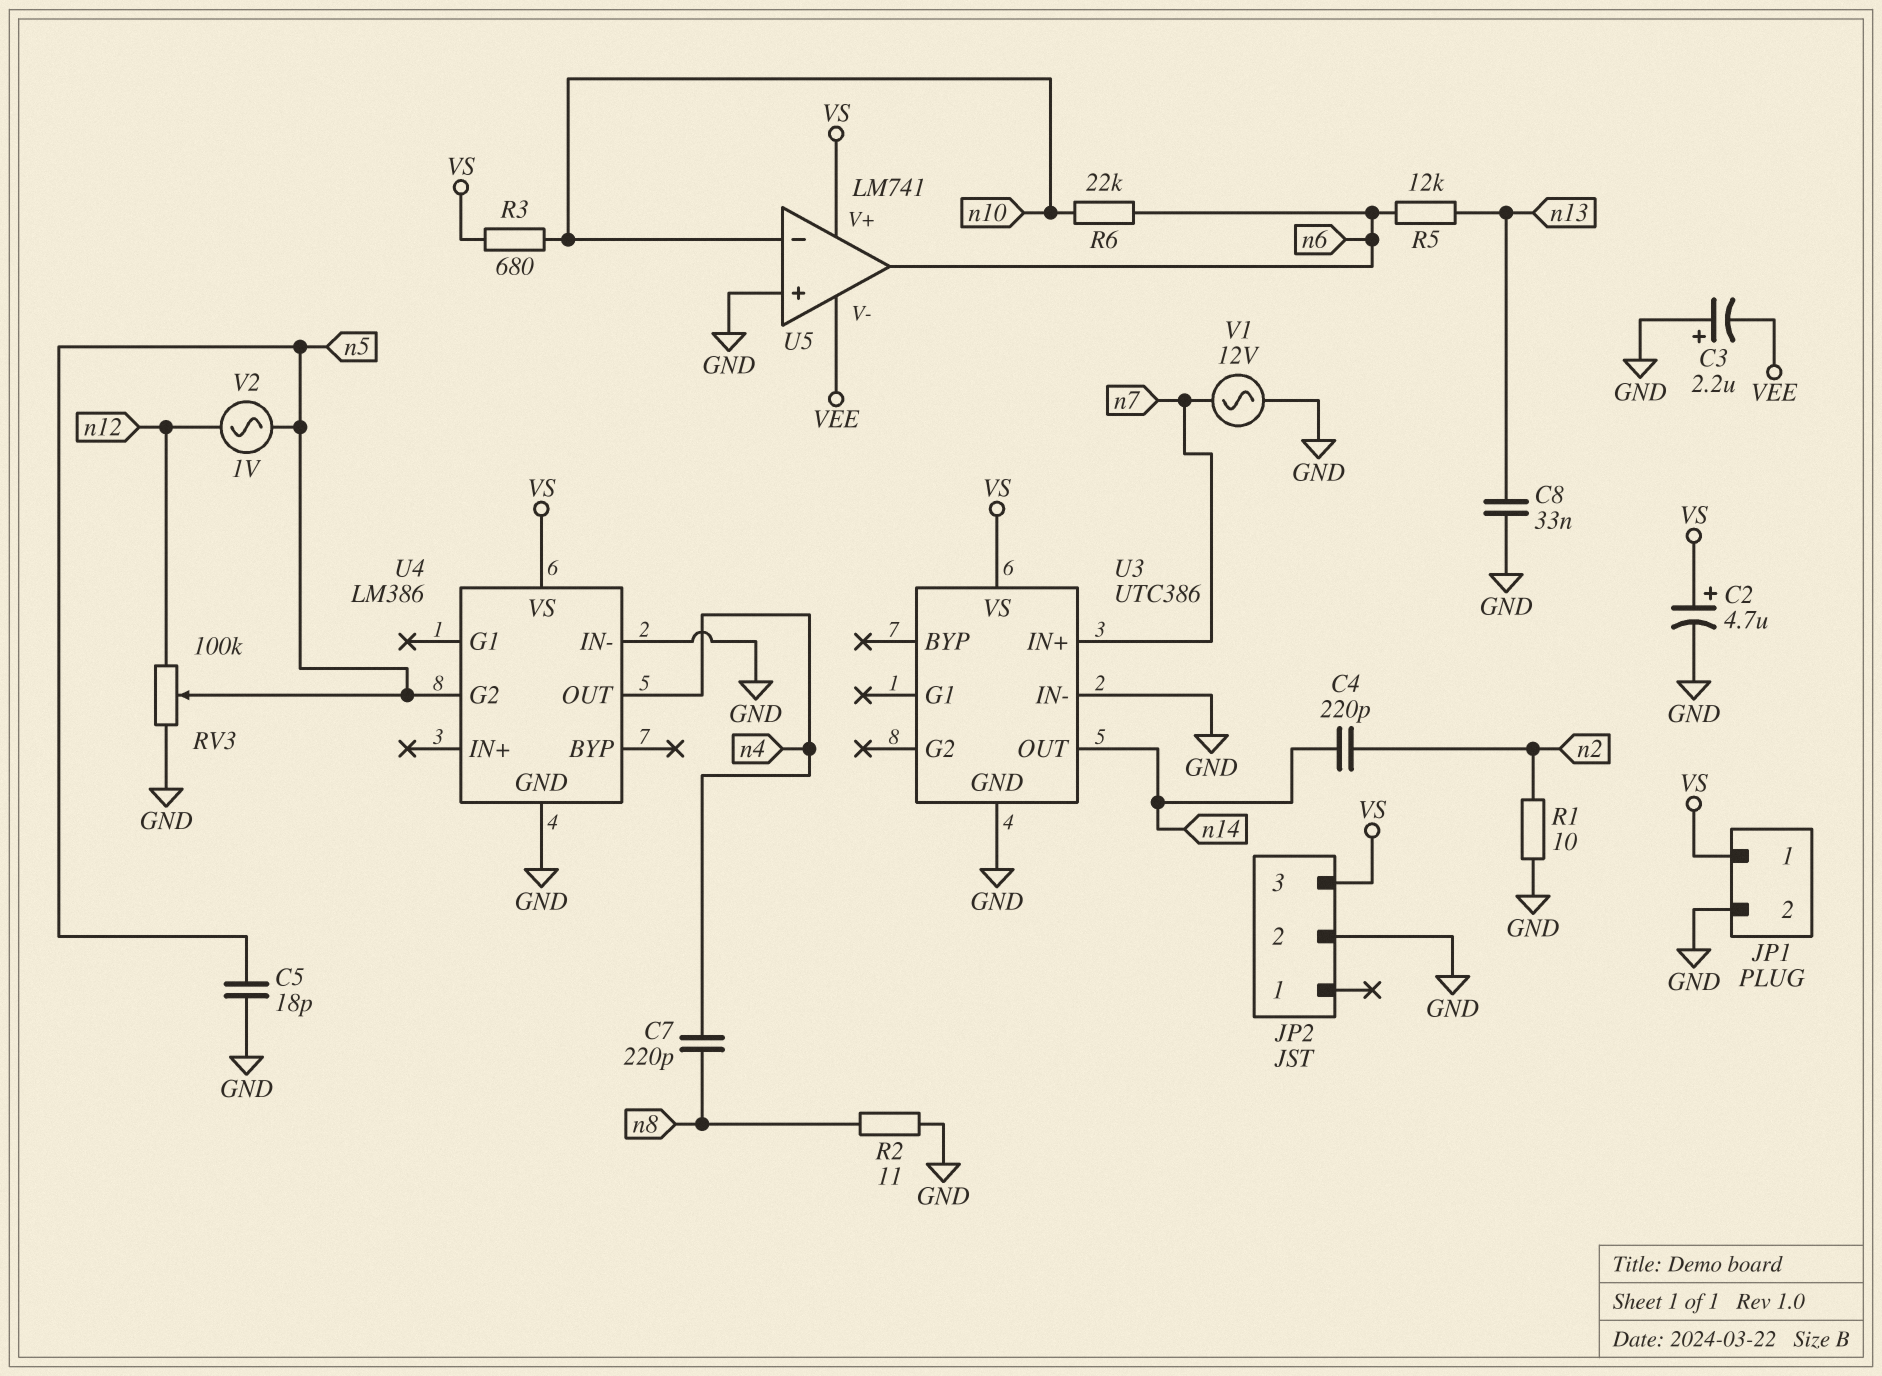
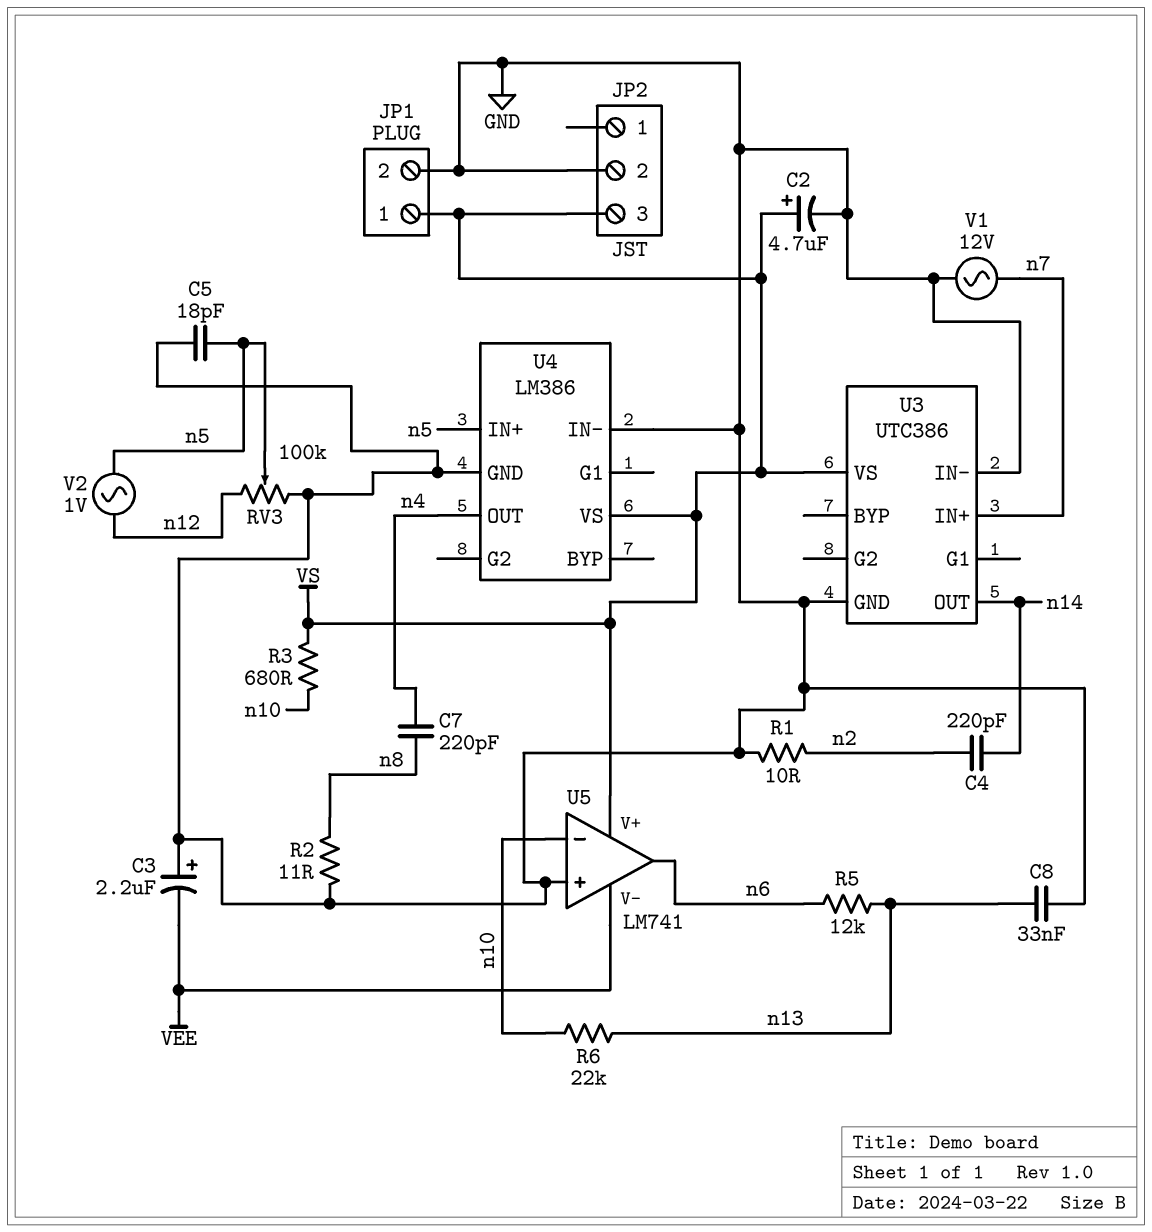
R6: 22k (n6, n10) -> 22k (n10, n13)
U4 pin G2: n5 -> none
U4 pin IN+: none -> n5

